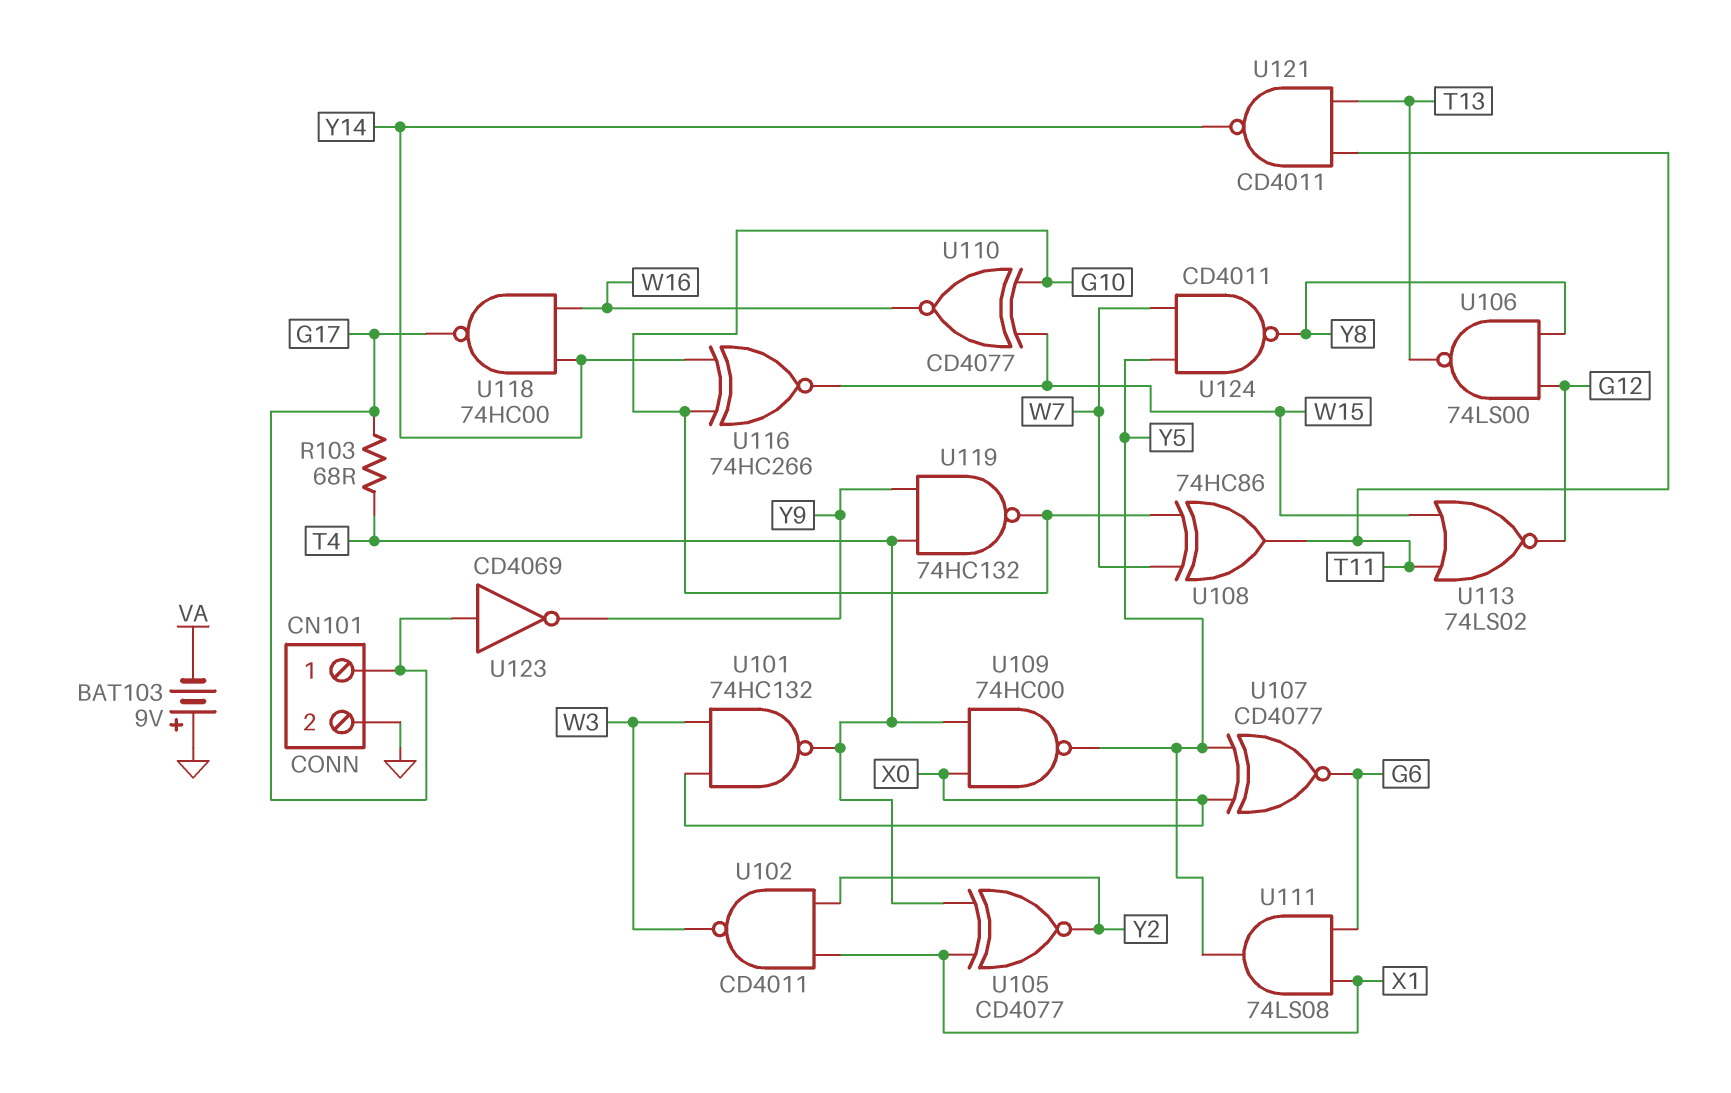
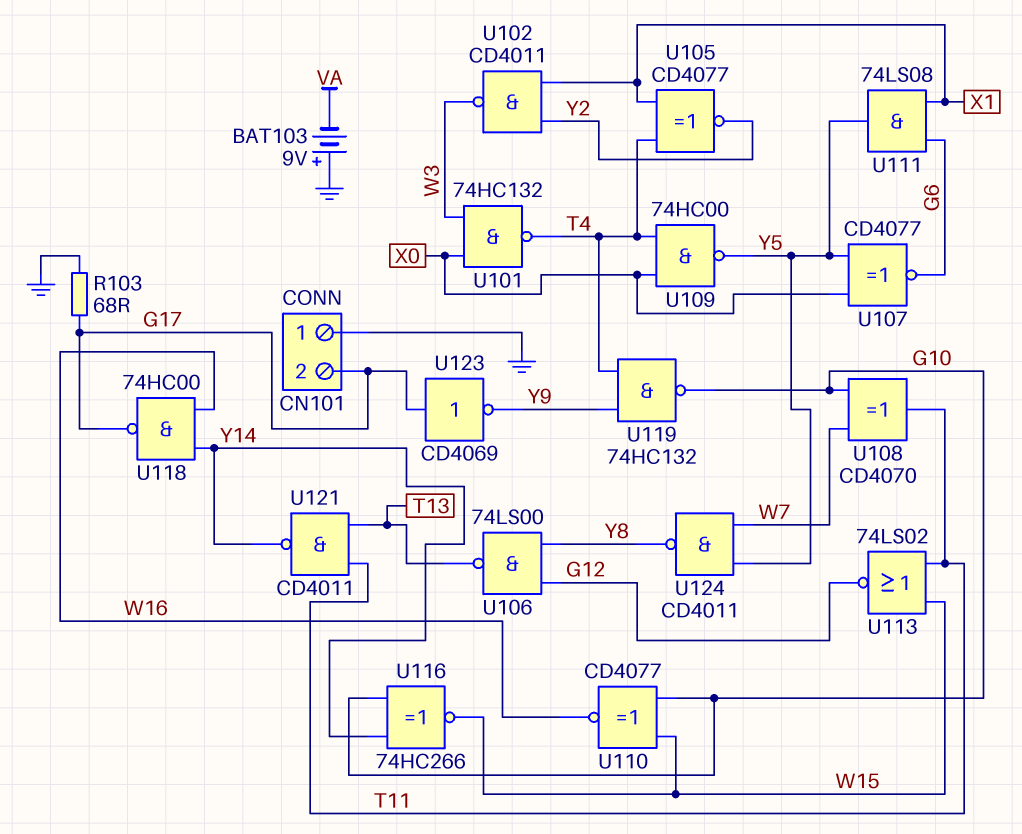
CN101 pin 1: G17 -> GND
CN101 pin 2: GND -> G17
R103: 68 (G17, T4) -> 68 (G17, GND)
U108: XOR 74HC86 (in G10, in W7, out T11) -> XOR CD4070 (in G10, in W7, out T11)

